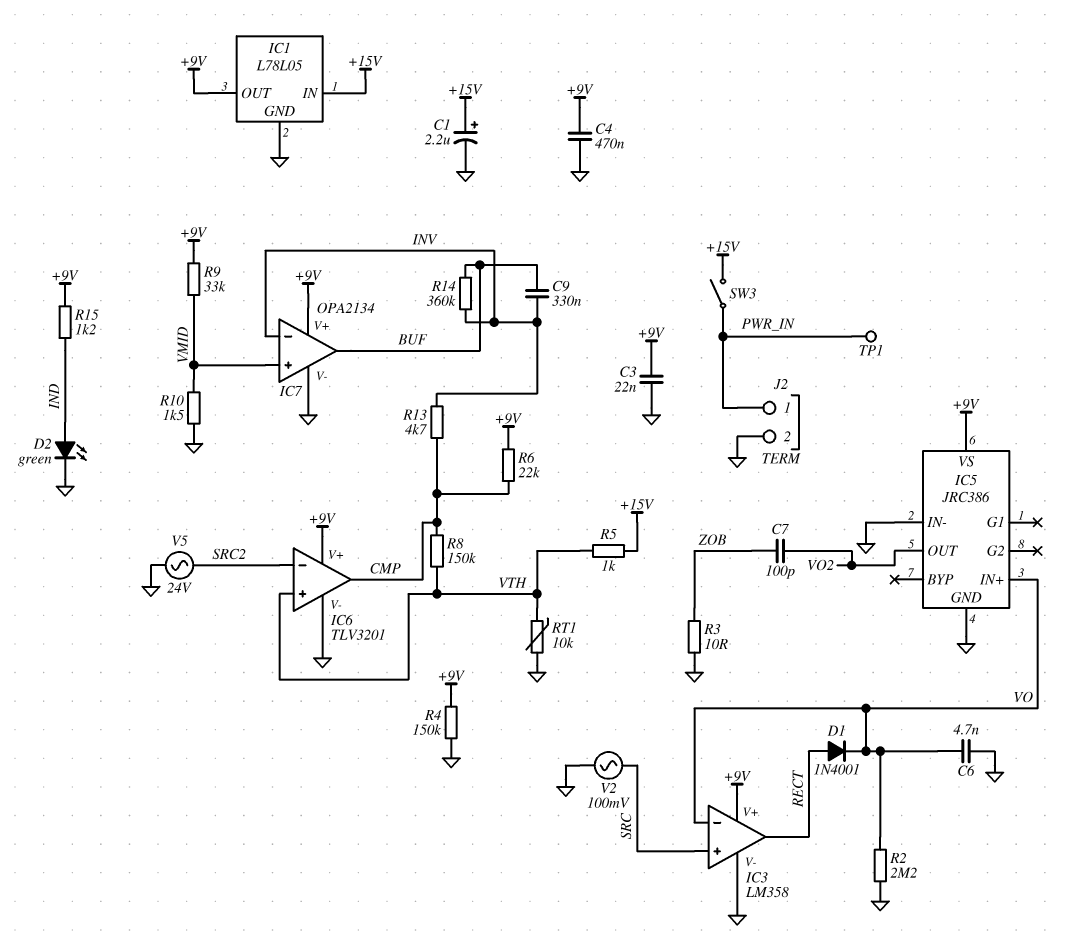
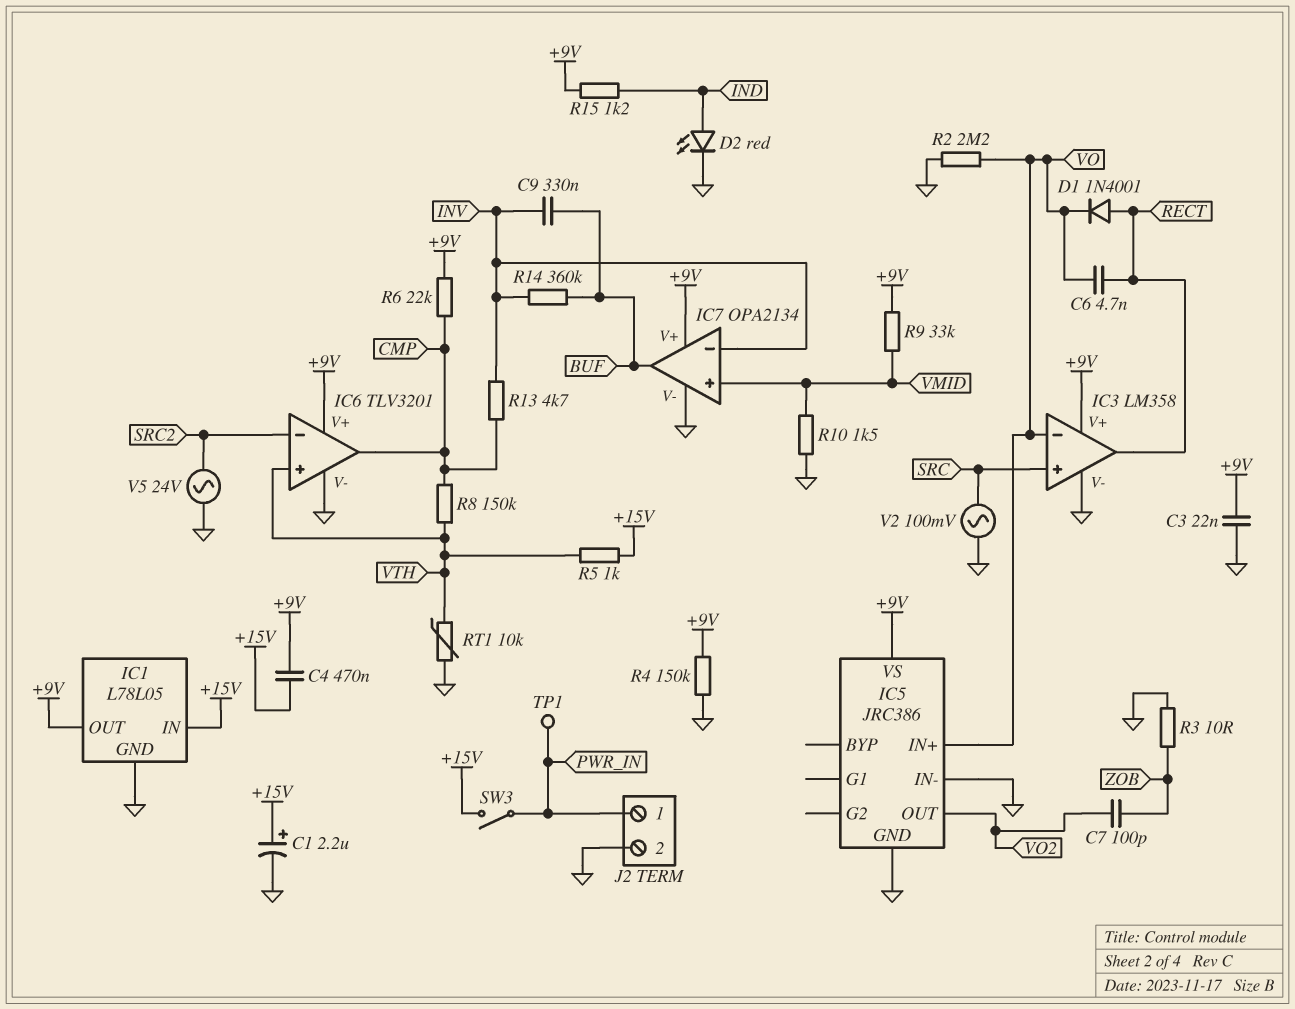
C4: 470nF (+9V, GND) -> 470nF (+9V, +15V)
C6: 4.7nF (GND, VO) -> 4.7nF (RECT, VO)
D2: LED green (A IND, K GND) -> LED red (A IND, K GND)

